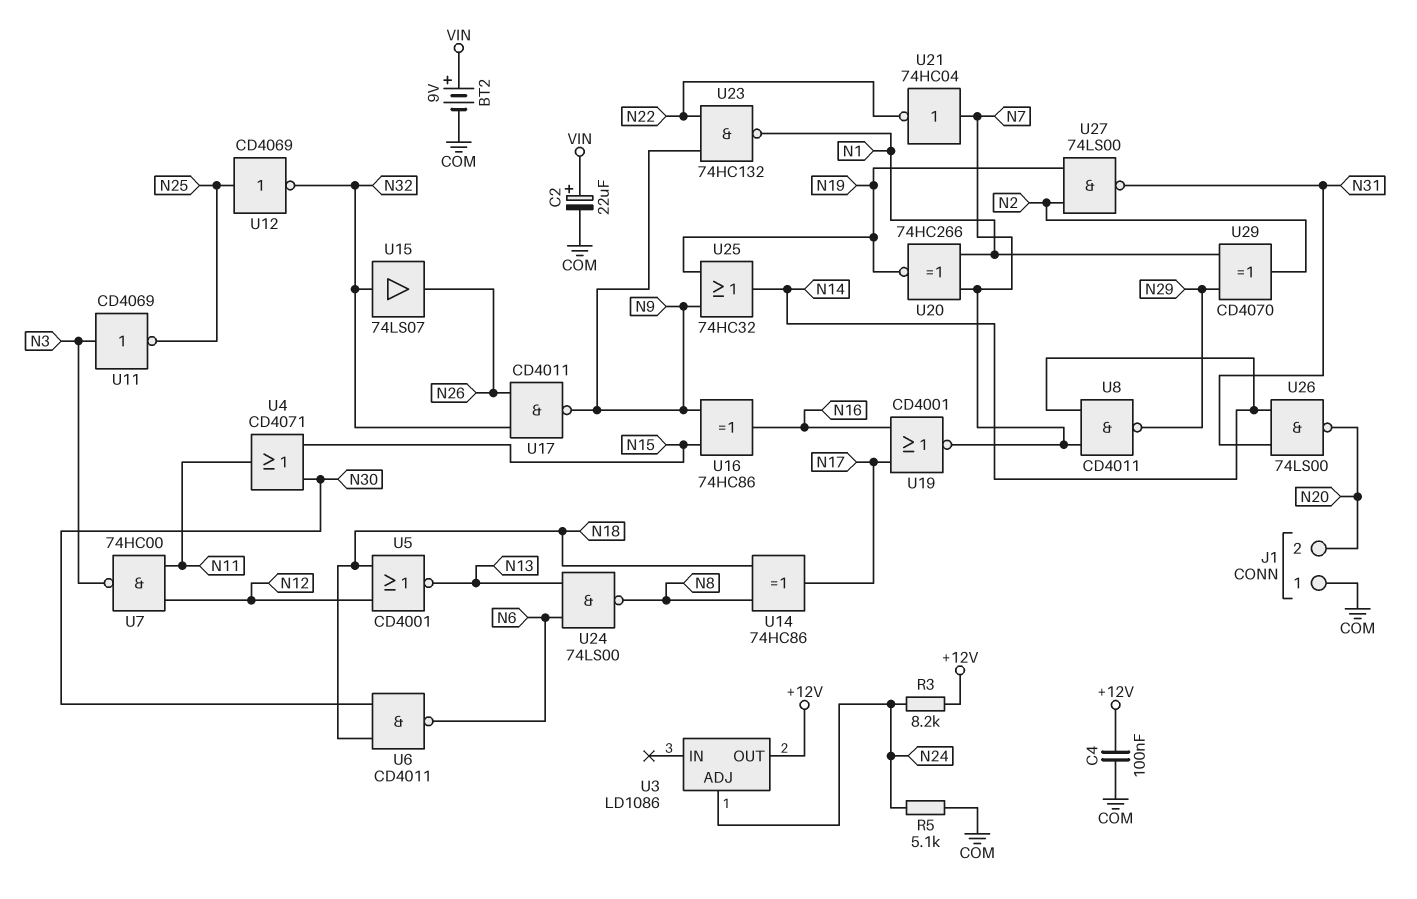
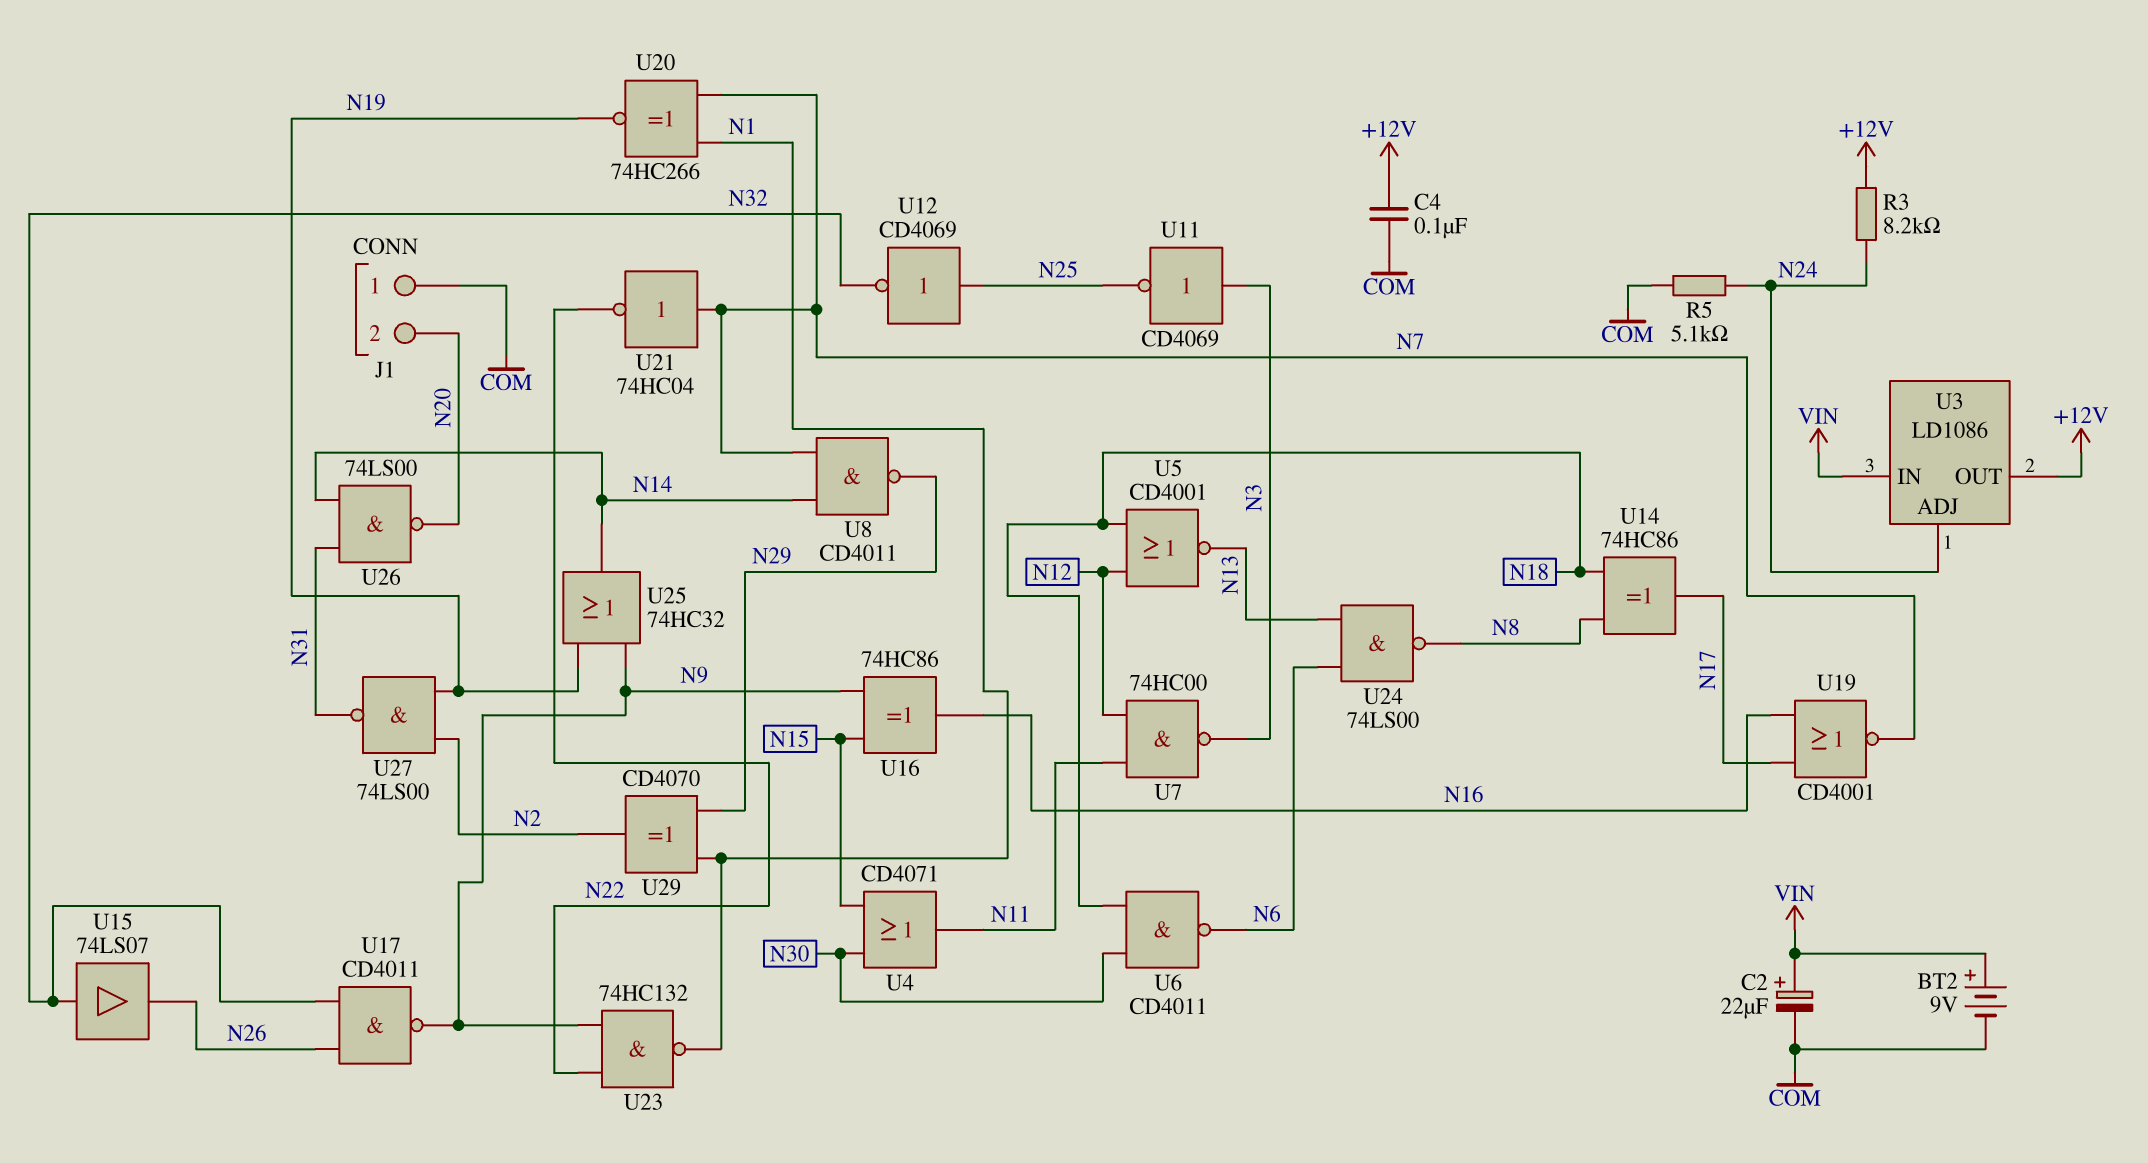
U3 pin IN: none -> VIN

